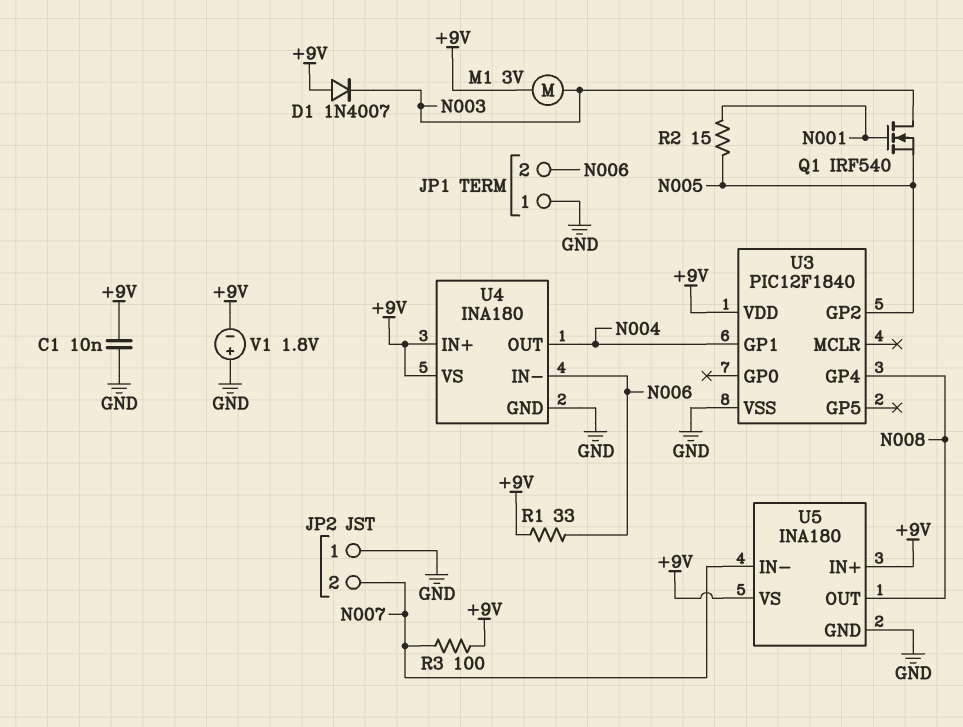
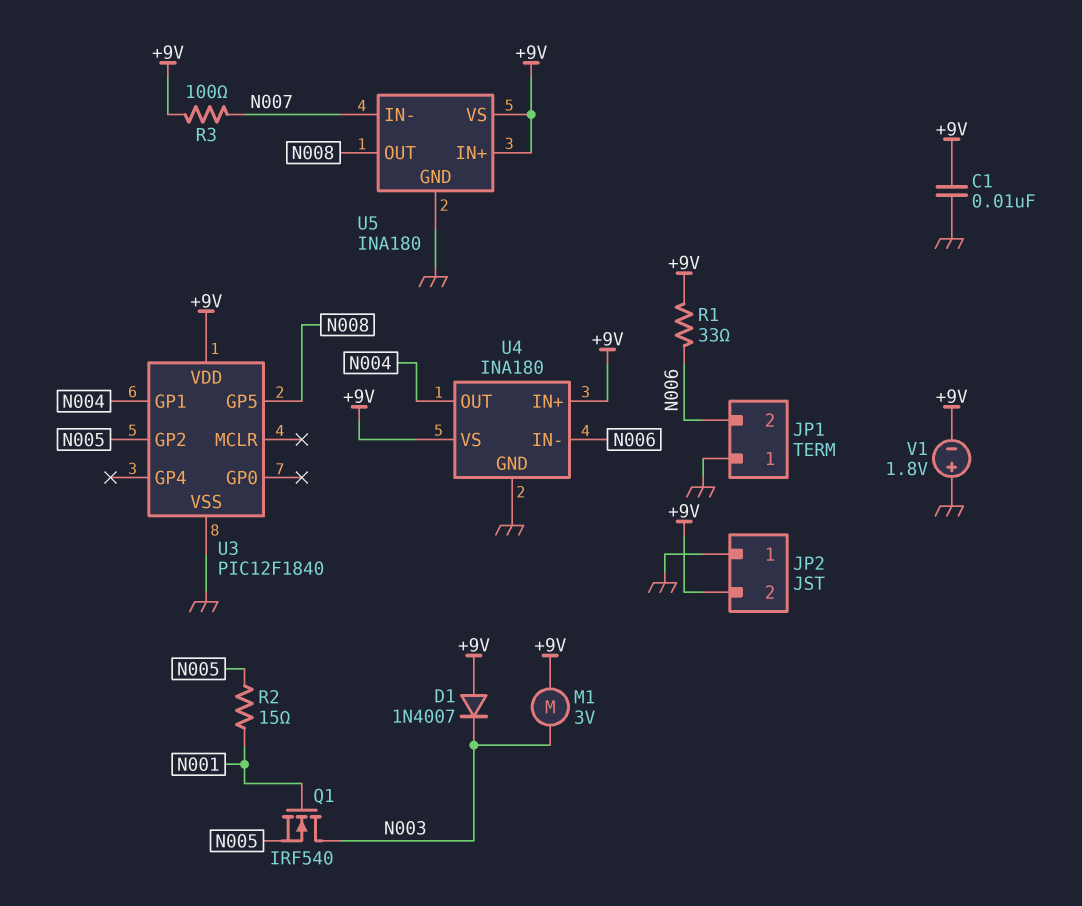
JP2 pin 2: N007 -> +9V
U3 pin GP4: N008 -> none
U3 pin GP5: none -> N008

